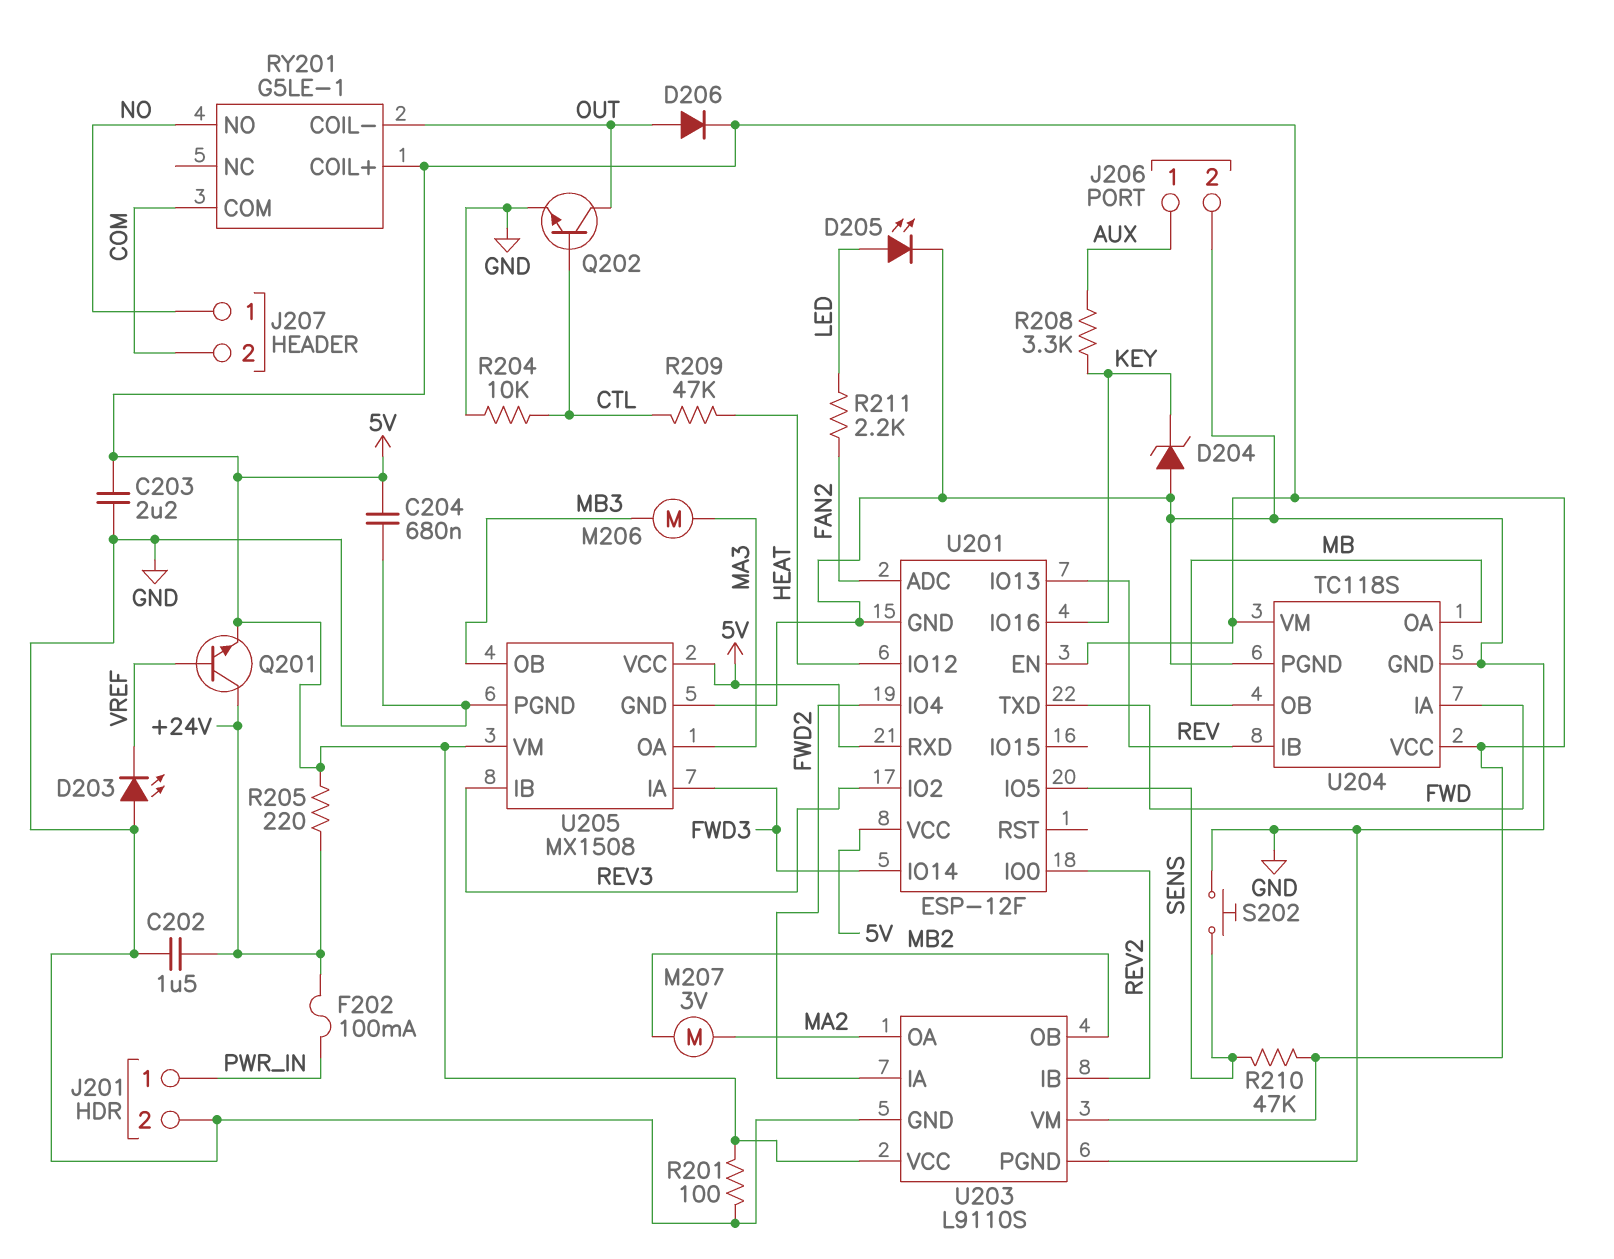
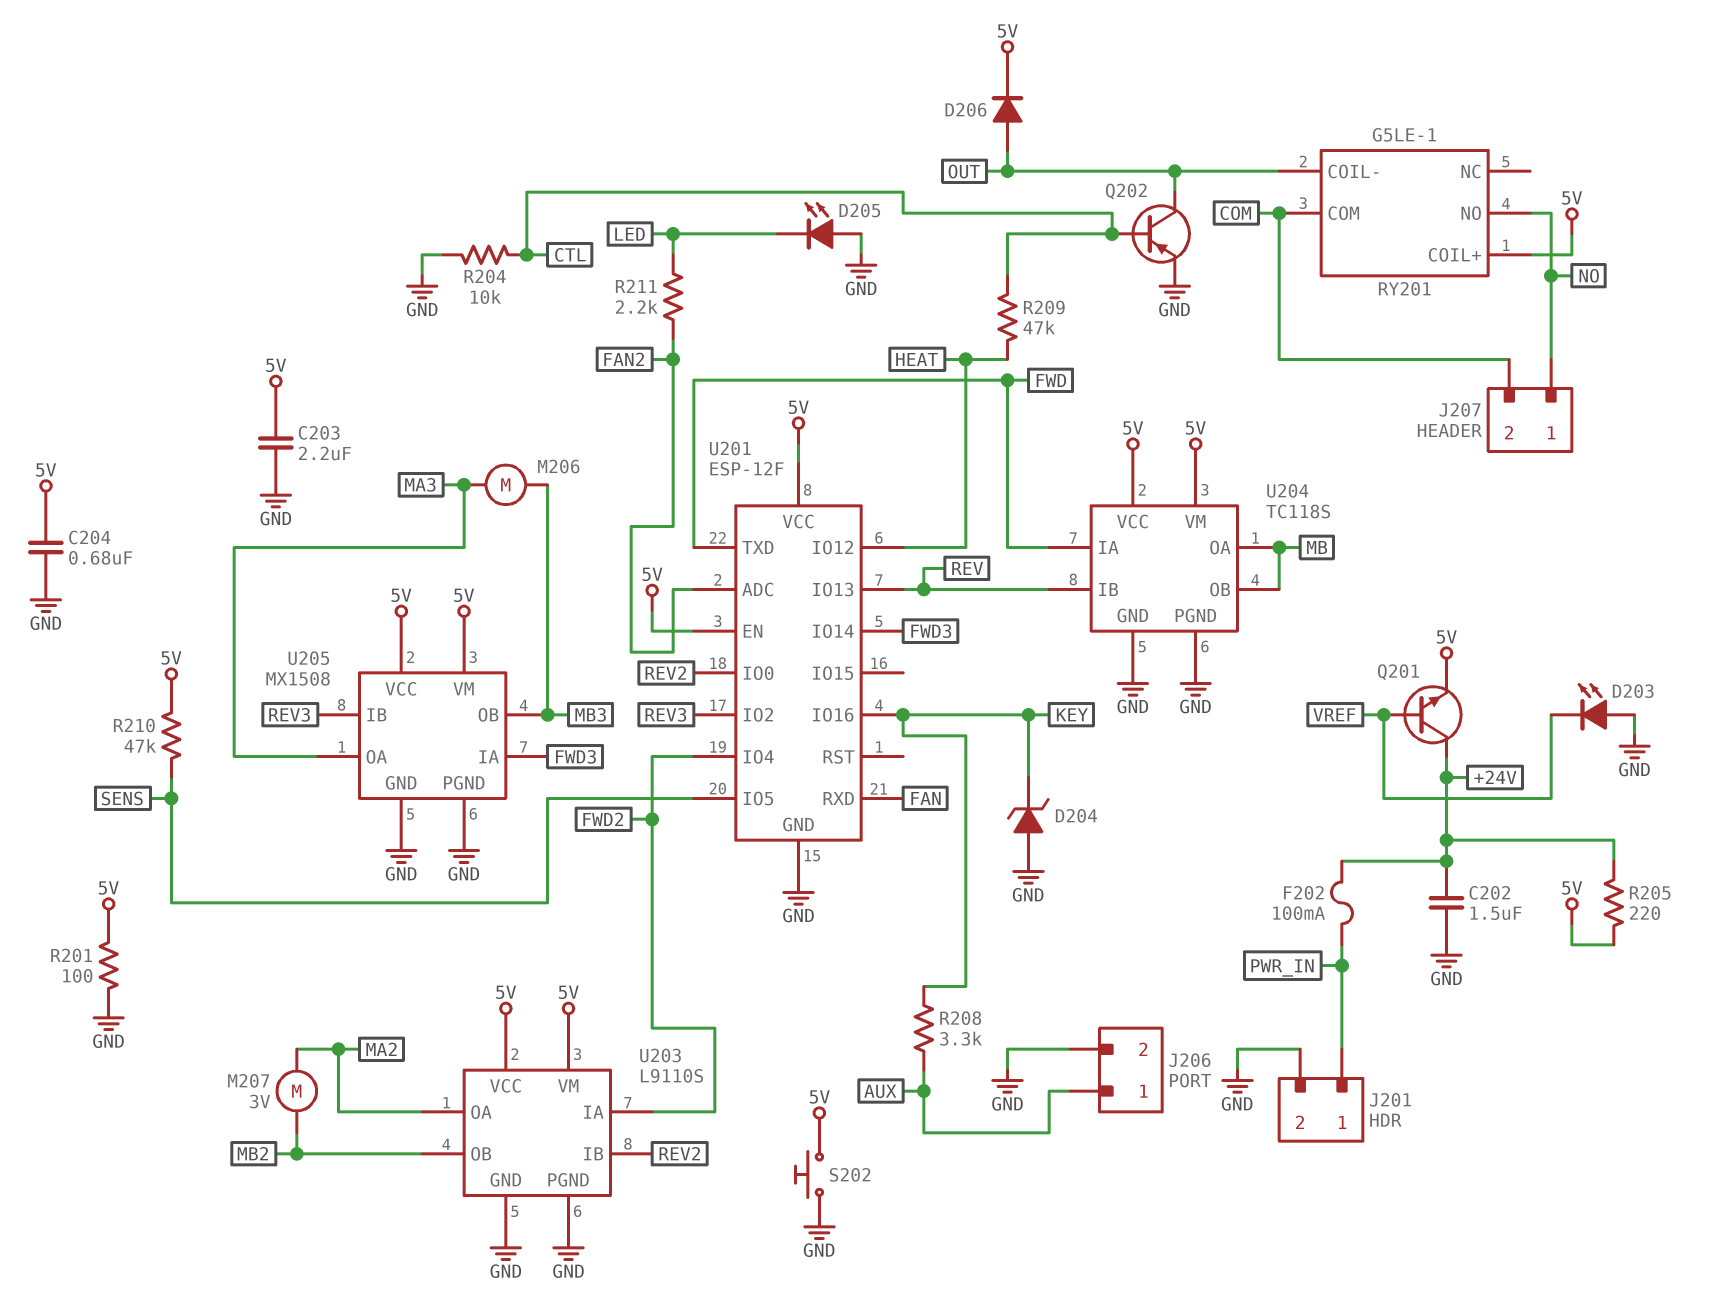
D205: LED (A LED, K GND) -> LED (A GND, K LED)
Q202: NPN (B CTL, C OUT, E GND) -> PNP (B CTL, C OUT, E GND)
S202: button (GND, SENS) -> button (5V, GND)
U201 pin RXD: 5V -> FAN

